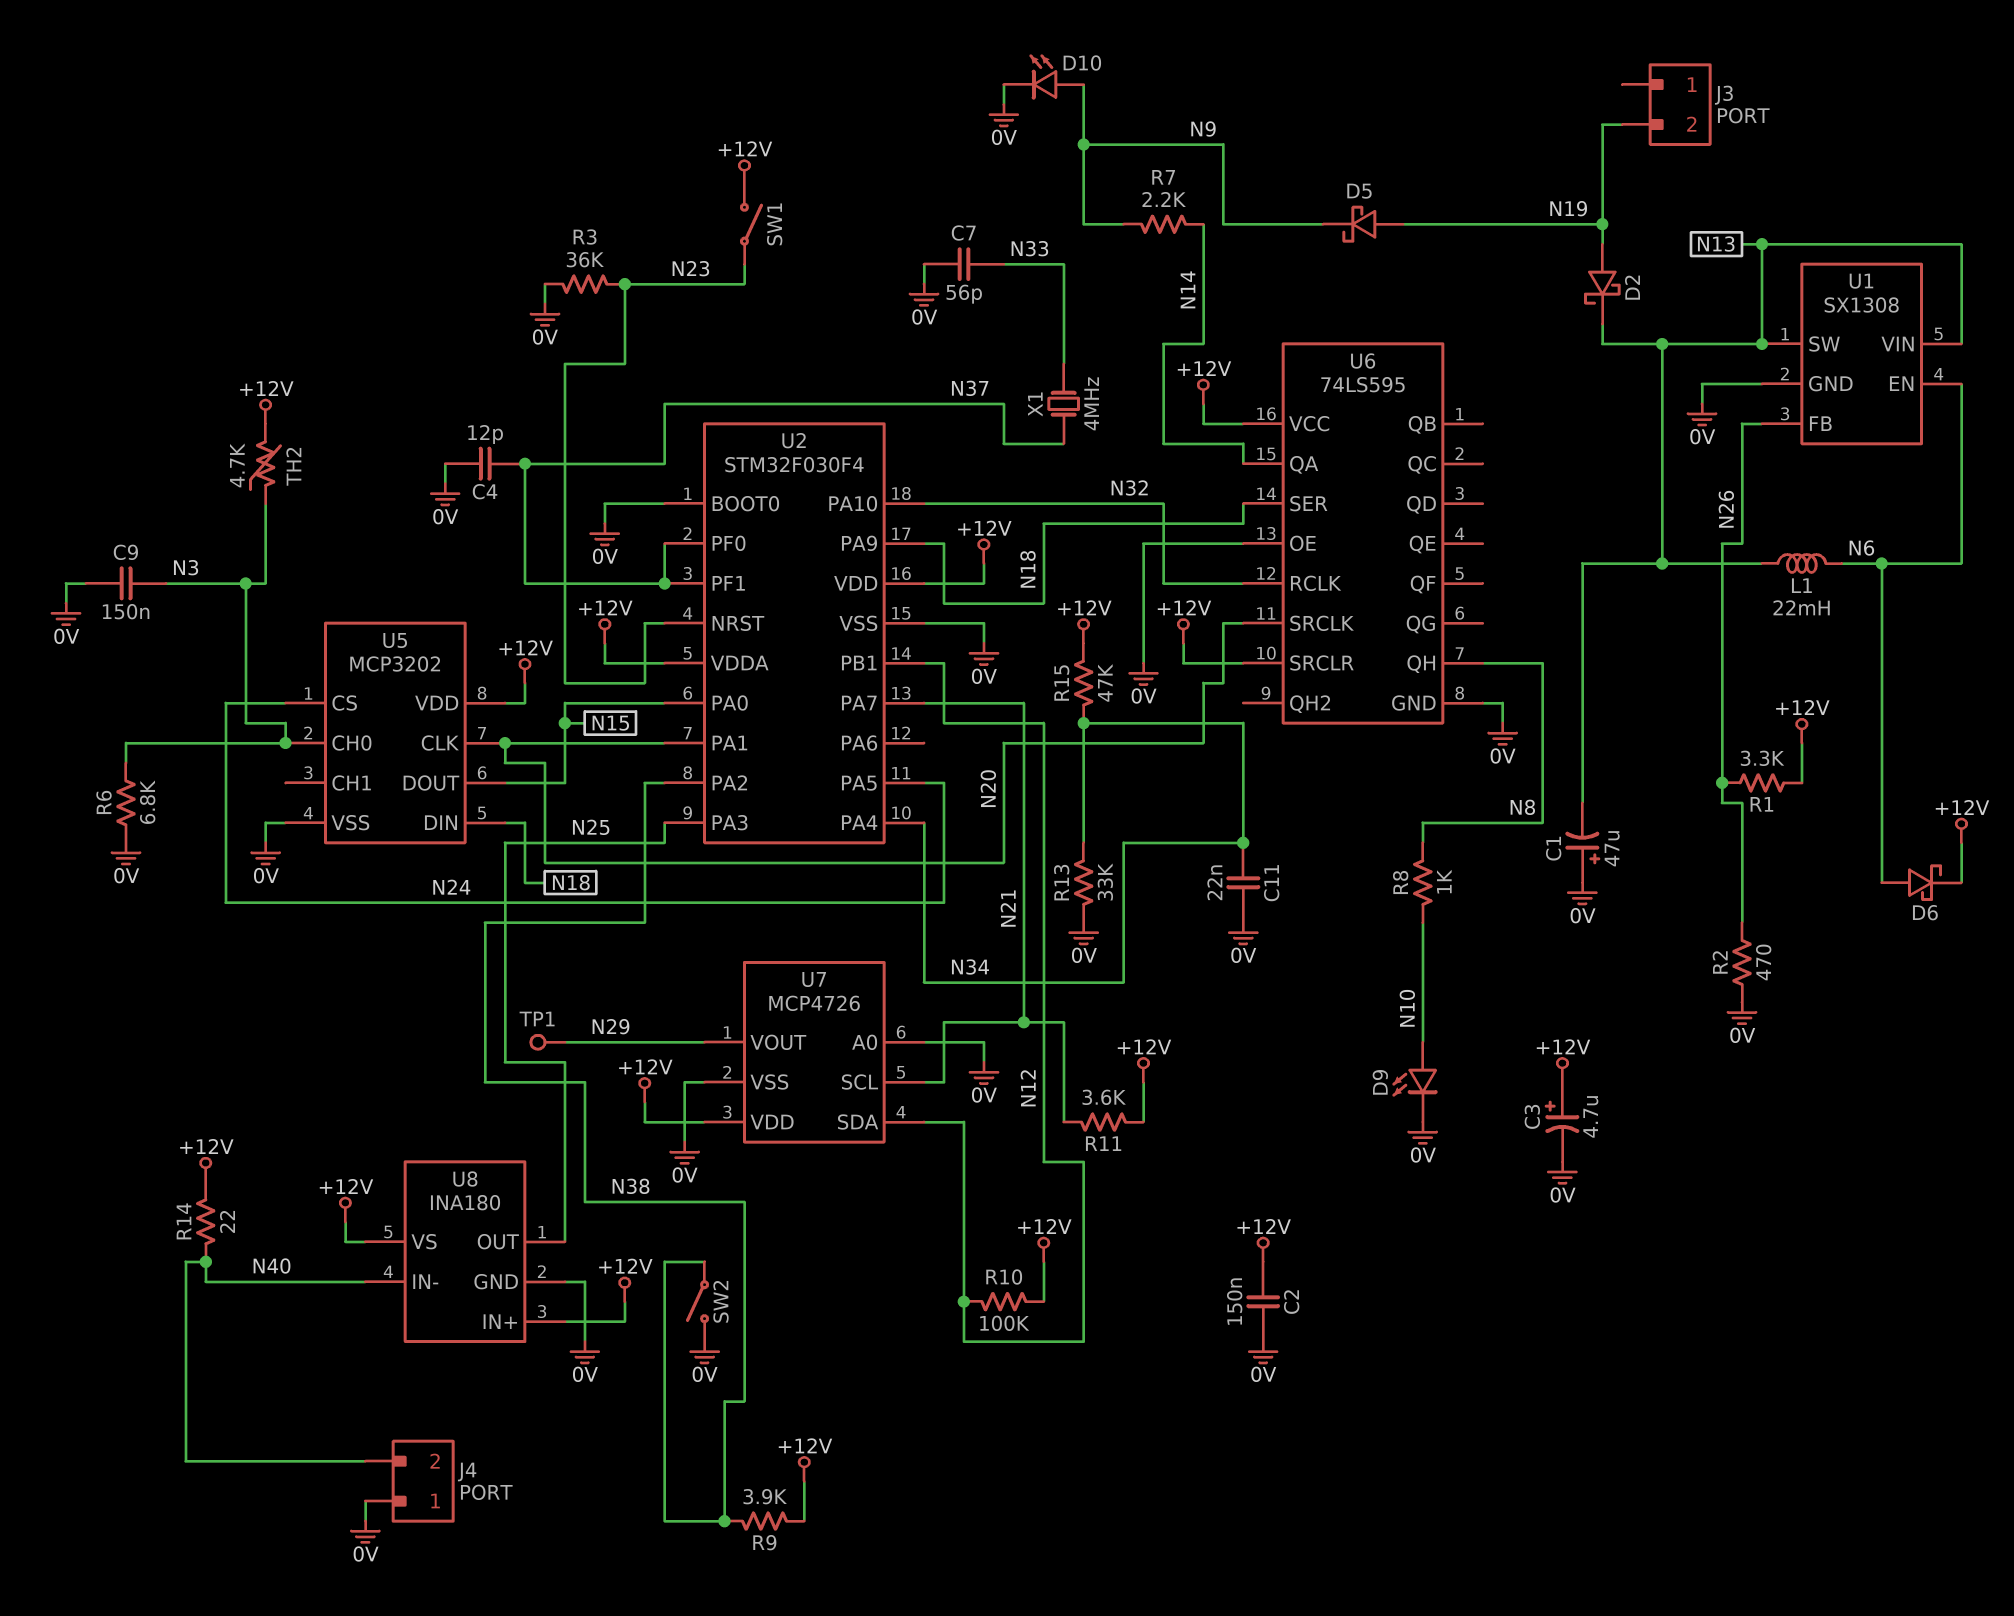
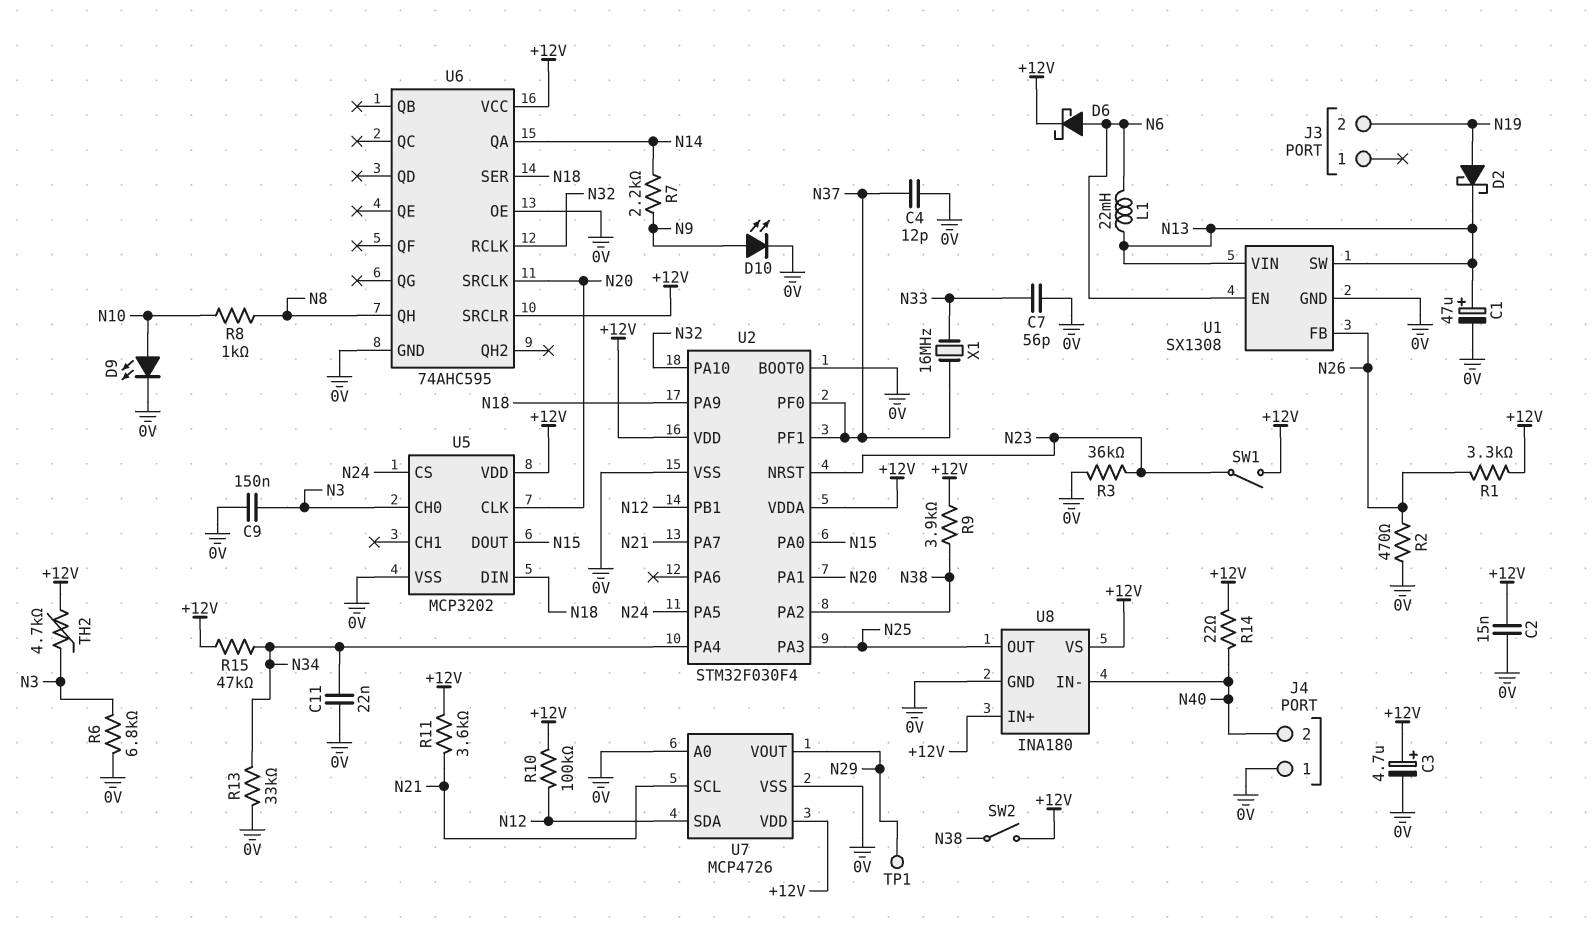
C1: 47uF (plus 0V, minus N13) -> 47uF (plus N13, minus 0V)
C2: 150nF (+12V, 0V) -> 15nF (+12V, 0V)
D5: schottky (A N19, K N9) -> none
SW2: switch (0V, N38) -> switch (+12V, N38)
U6: 74LS595 -> 74AHC595
X1: 4MHz (N33, N37) -> 16MHz (N33, N37)

